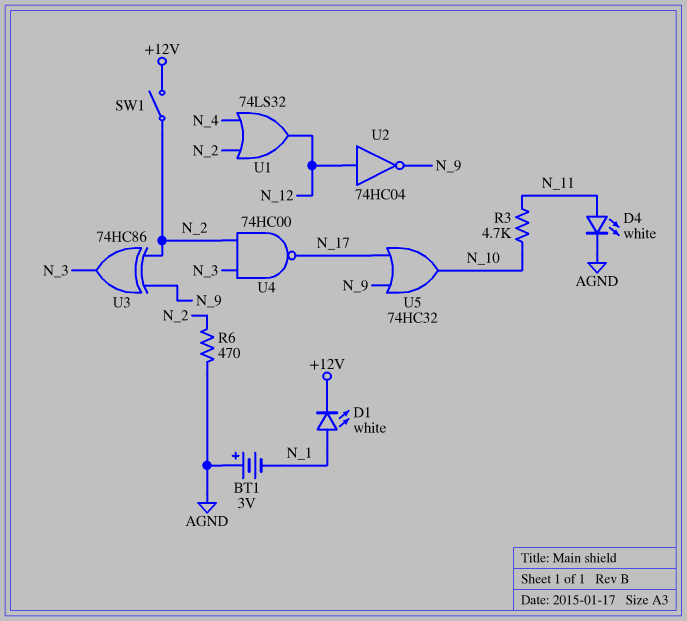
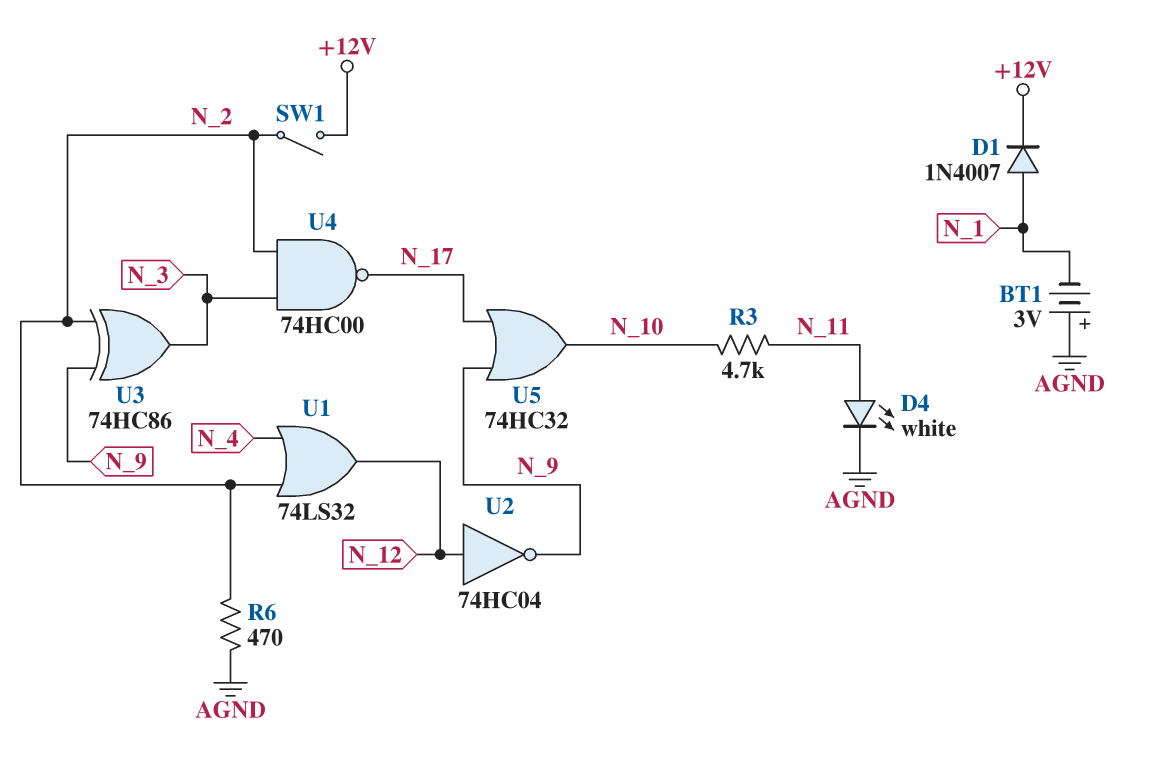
D1: LED white (A N_1, K +12V) -> diode 1N4007 (A N_1, K +12V)

